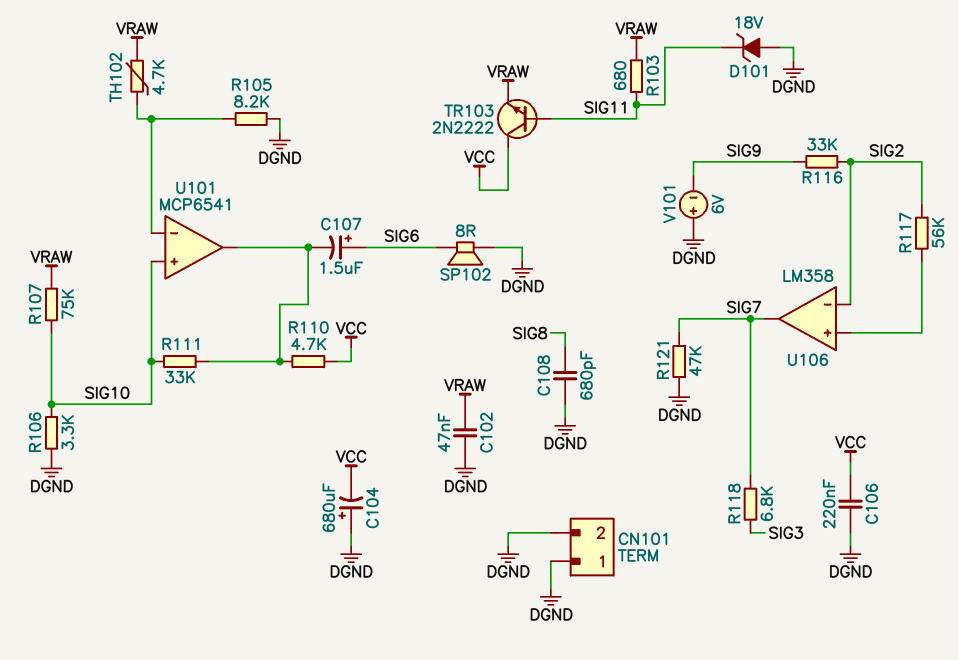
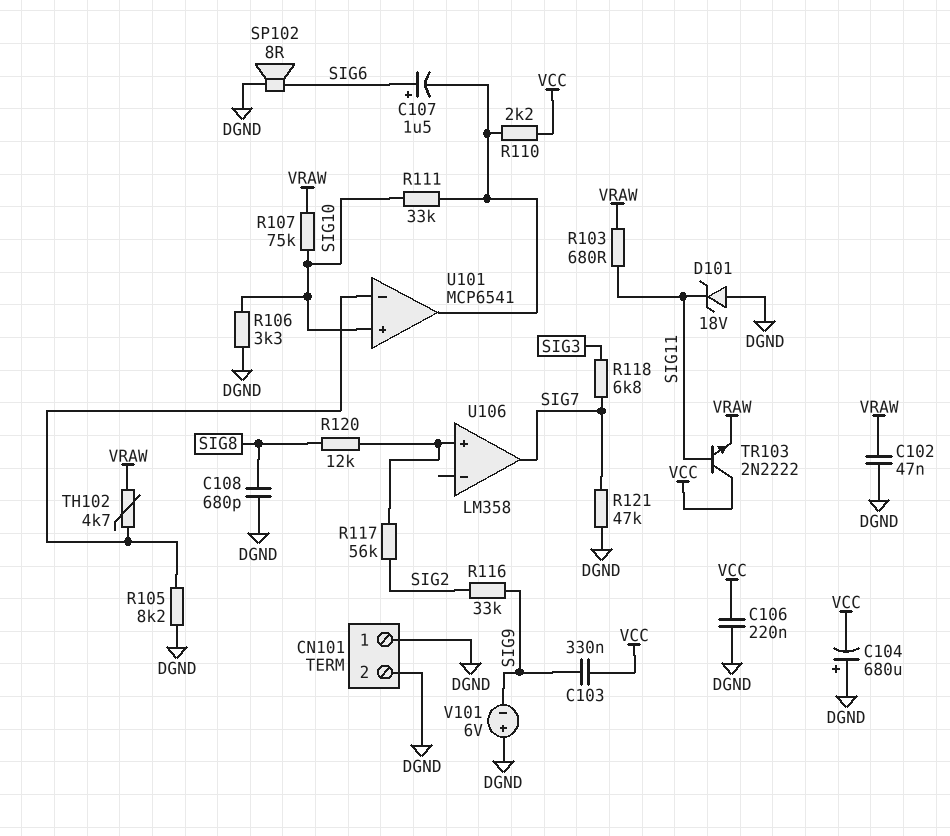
C103: none -> 330nF (SIG9, VCC)
R110: 4.7k (U101/out, VCC) -> 2.2k (U101/out, VCC)
R120: none -> 12k (SIG8, U106/in+)
U106 pin in-: SIG2 -> none

